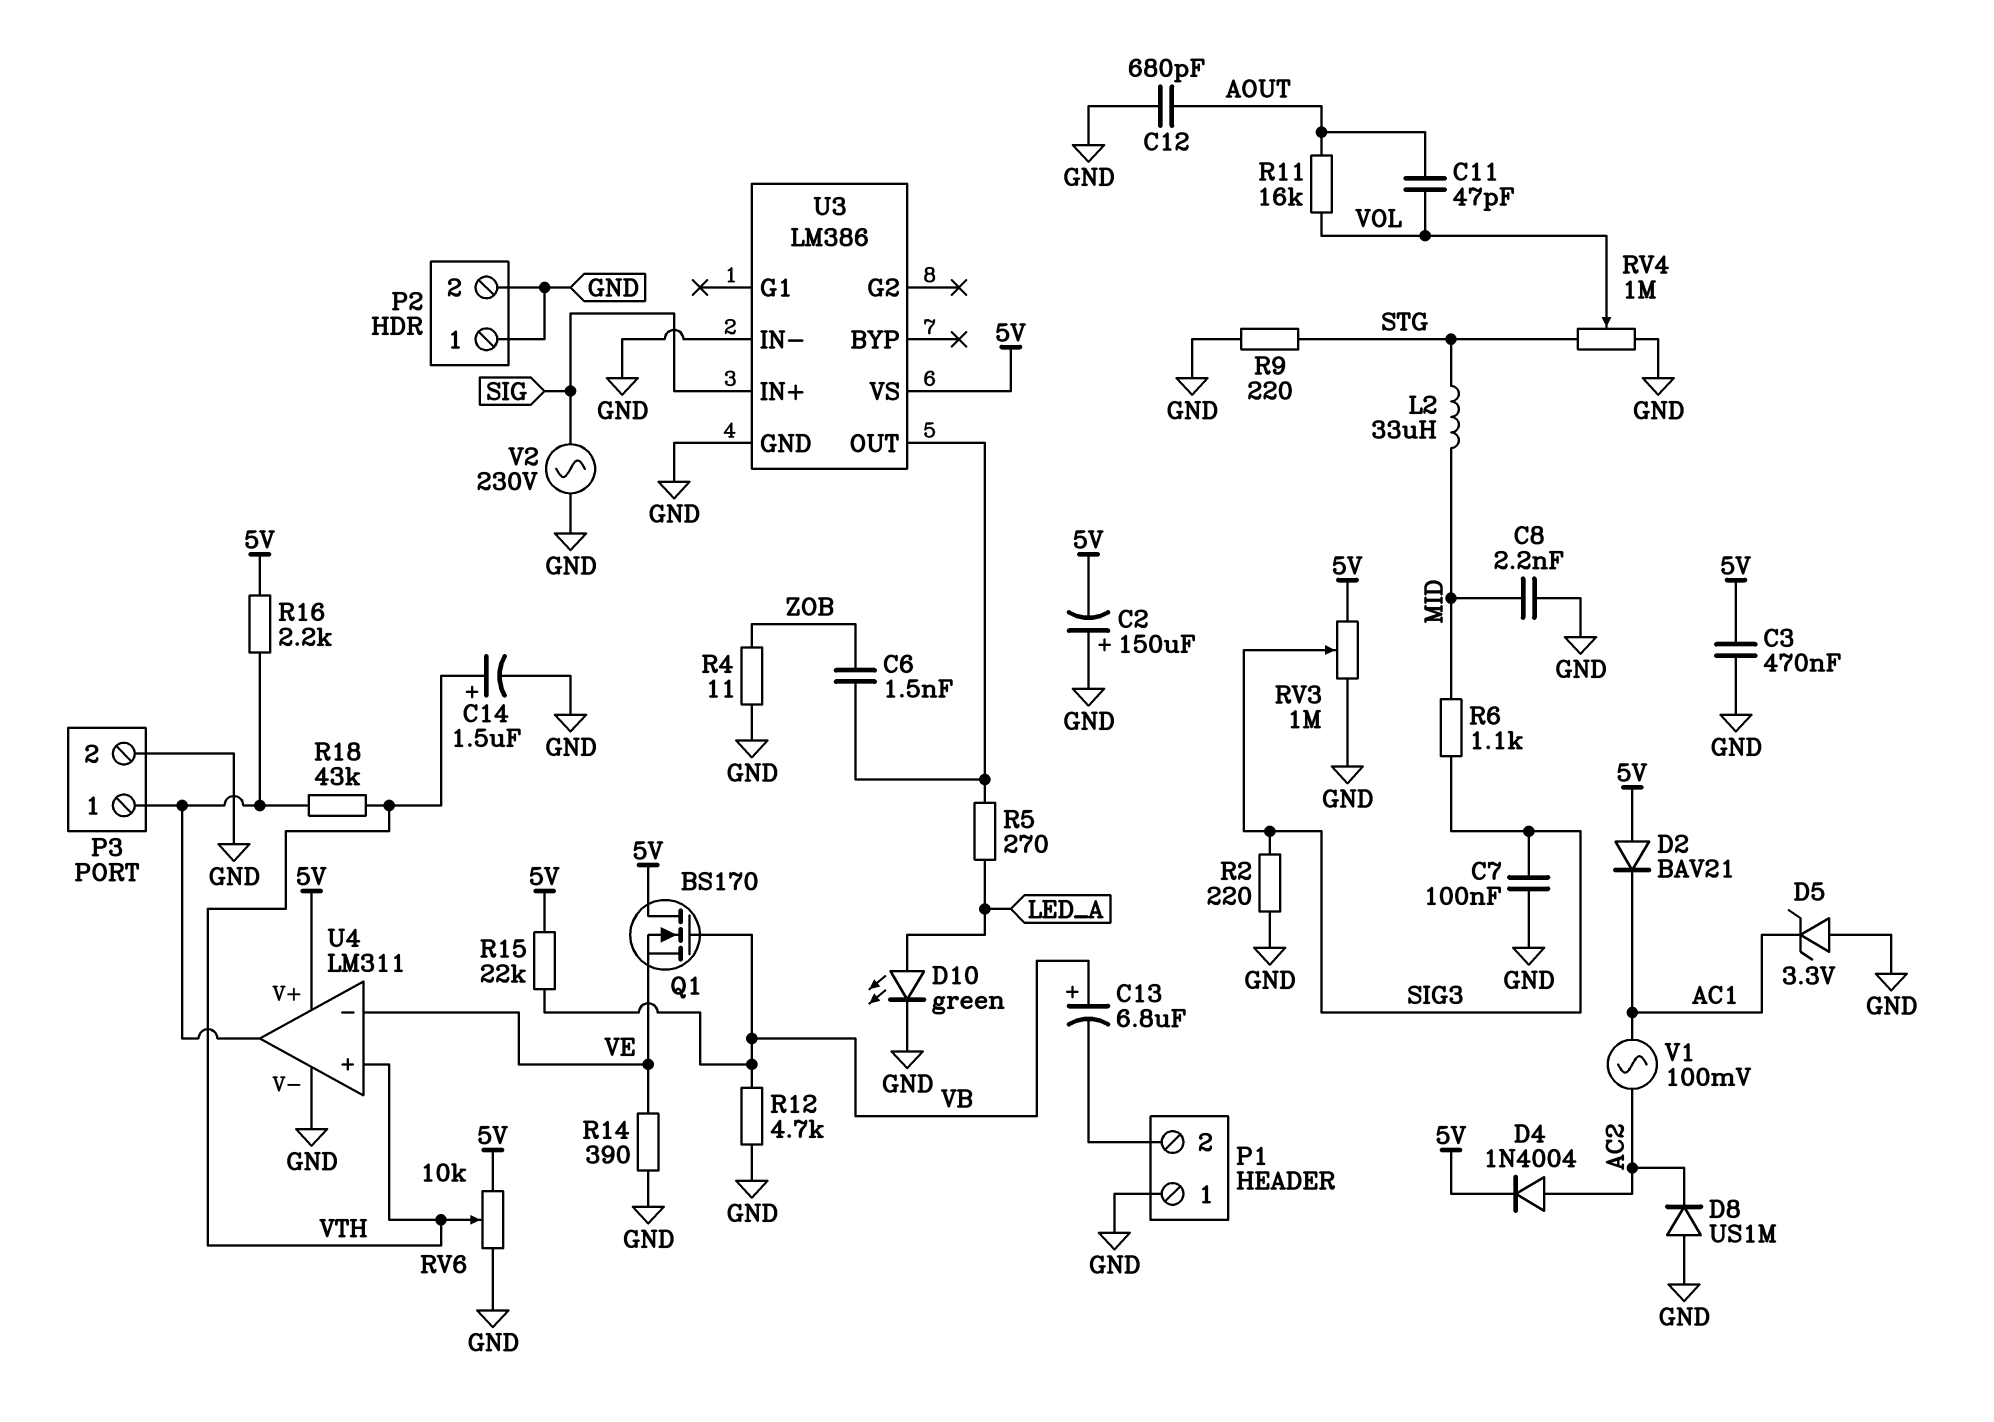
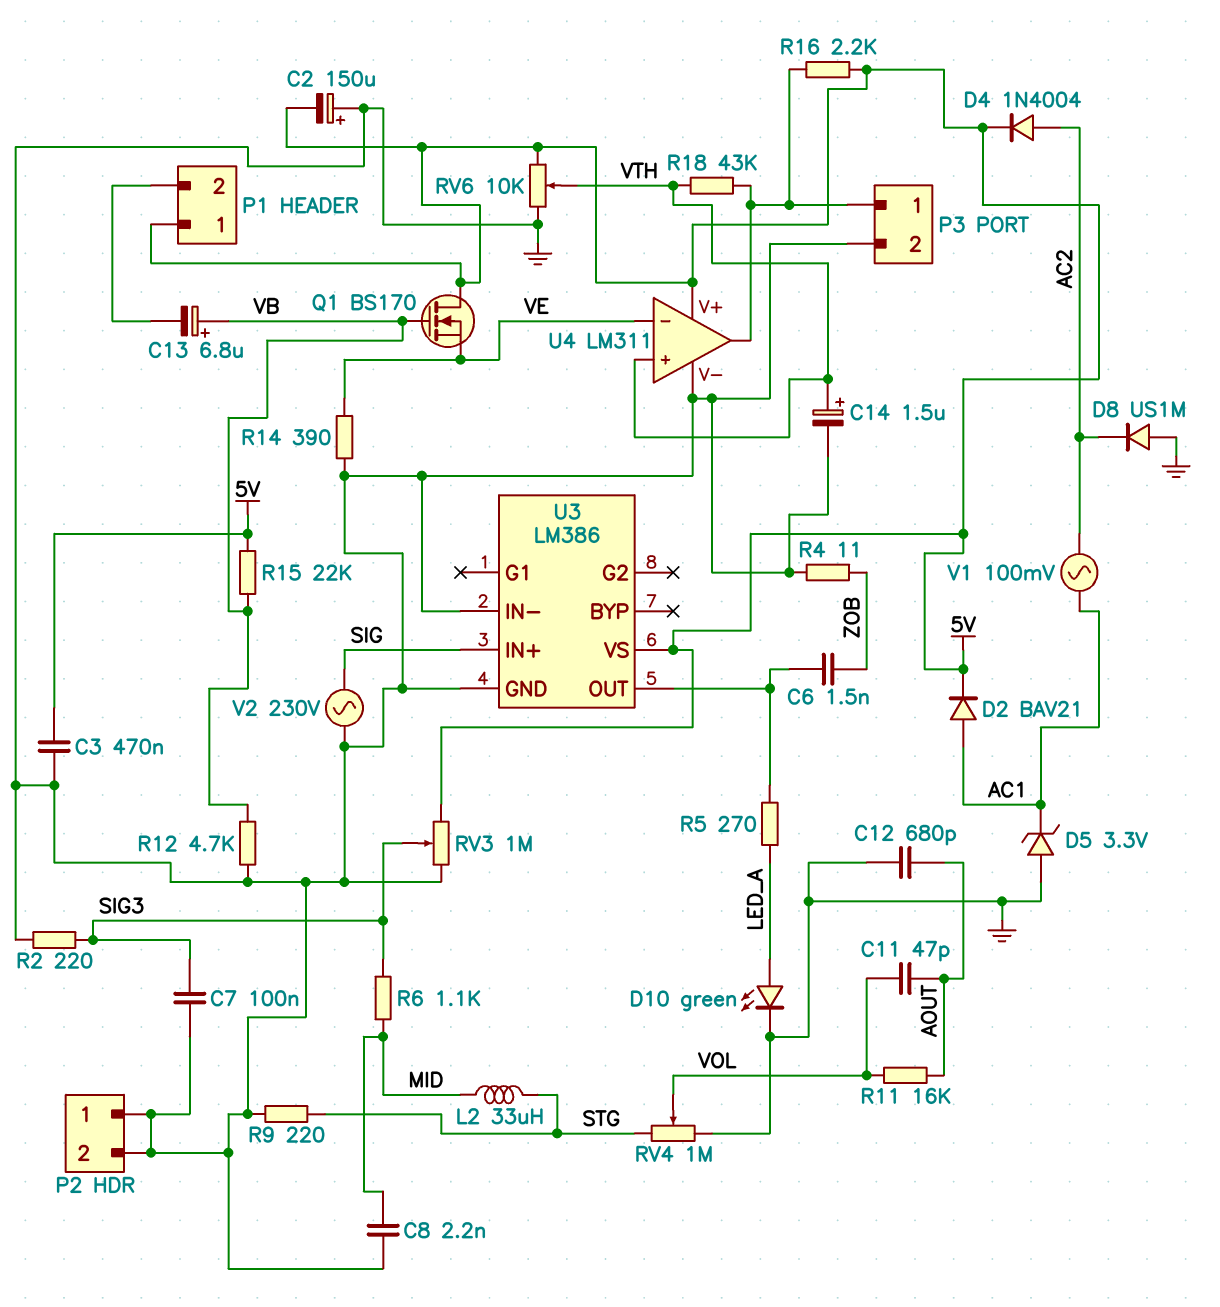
D2: diode BAV21 (A 5V, K AC1) -> diode BAV21 (A AC1, K 5V)
P1 pin 1: GND -> 5V

